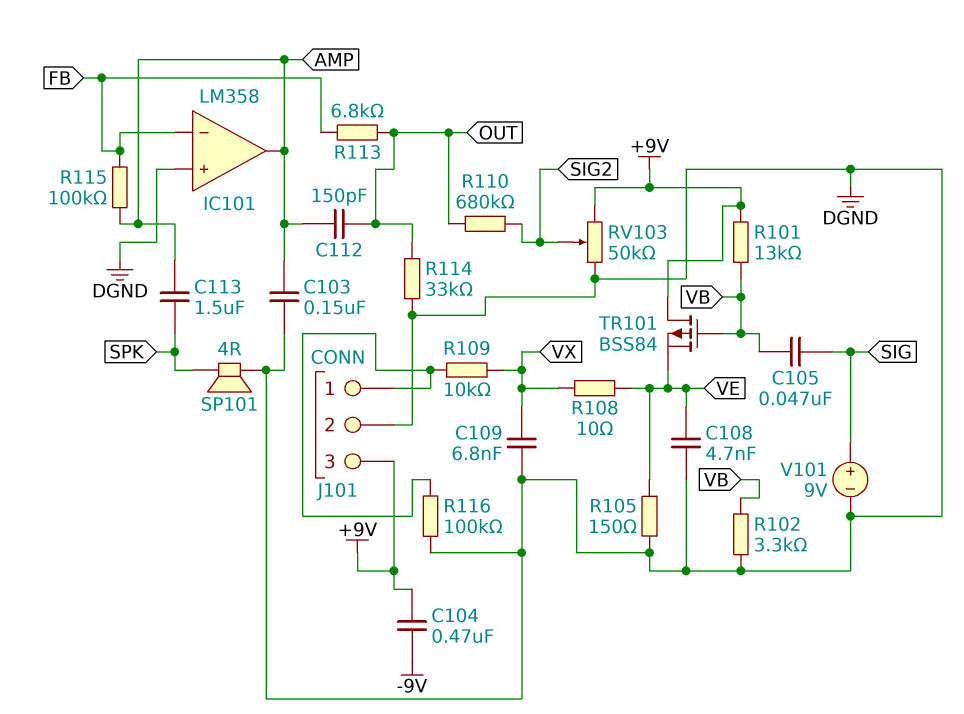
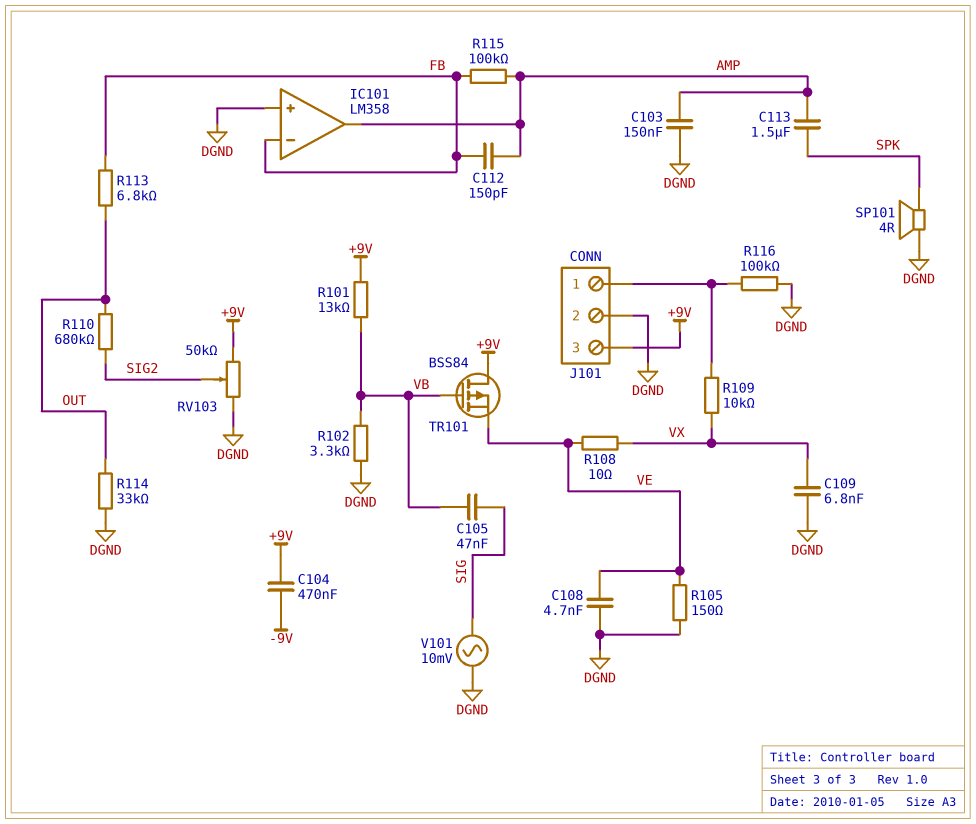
C112: 150pF (AMP, OUT) -> 150pF (AMP, FB)
V101: 9V (plus SIG, minus DGND) -> AC 10mV (DGND, SIG)

